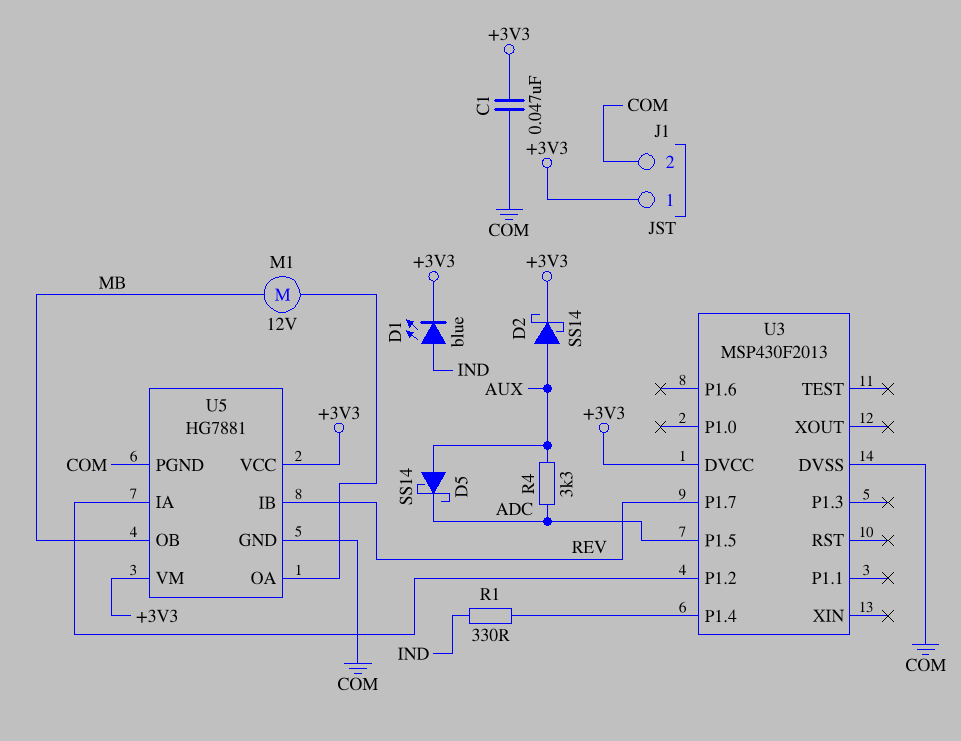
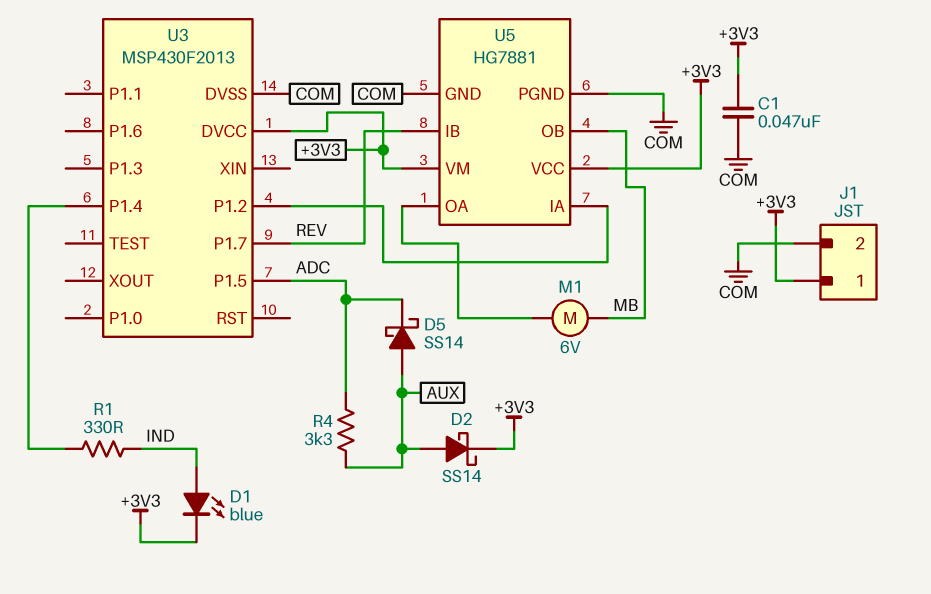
M1: motor 12V (MB, U5/OA) -> motor 6V (MB, U5/OA)

